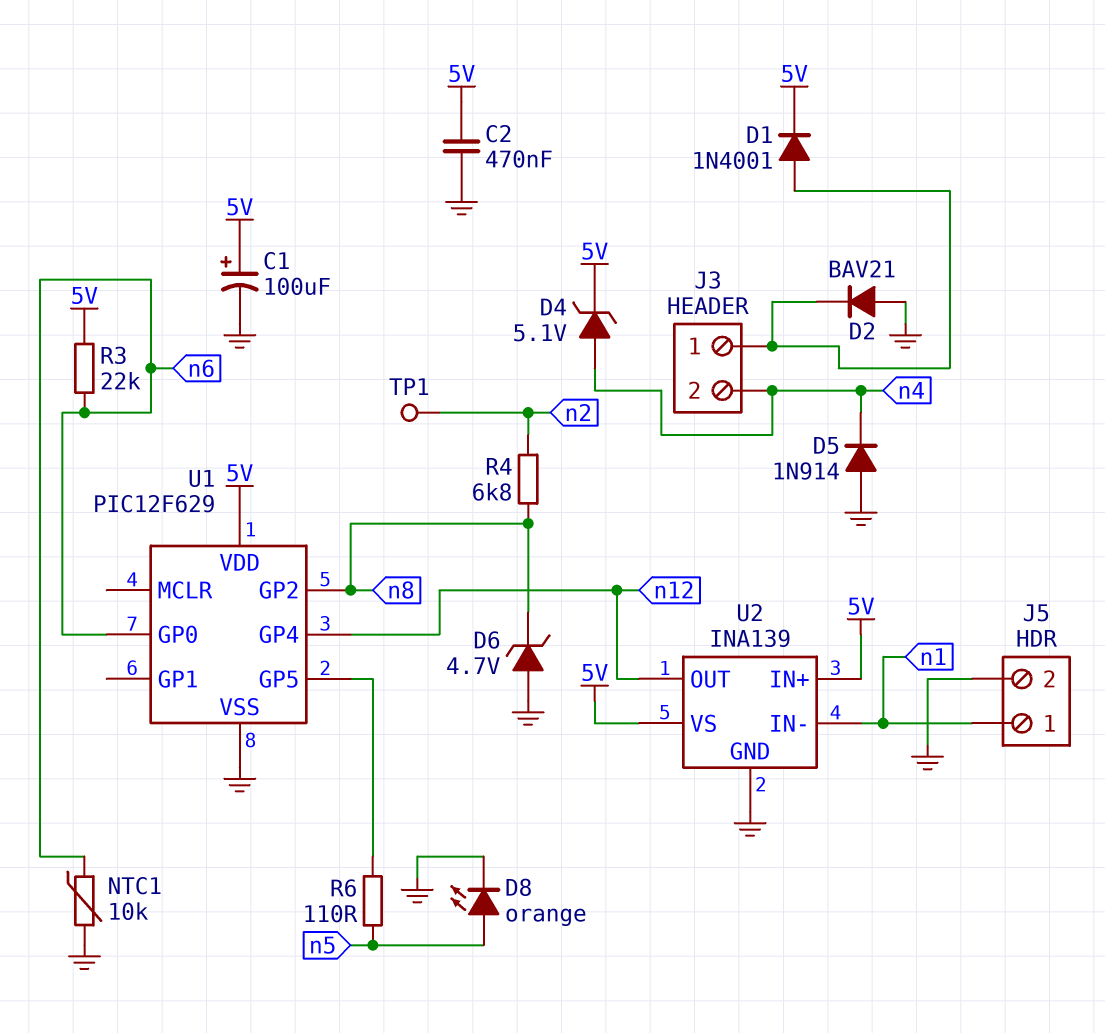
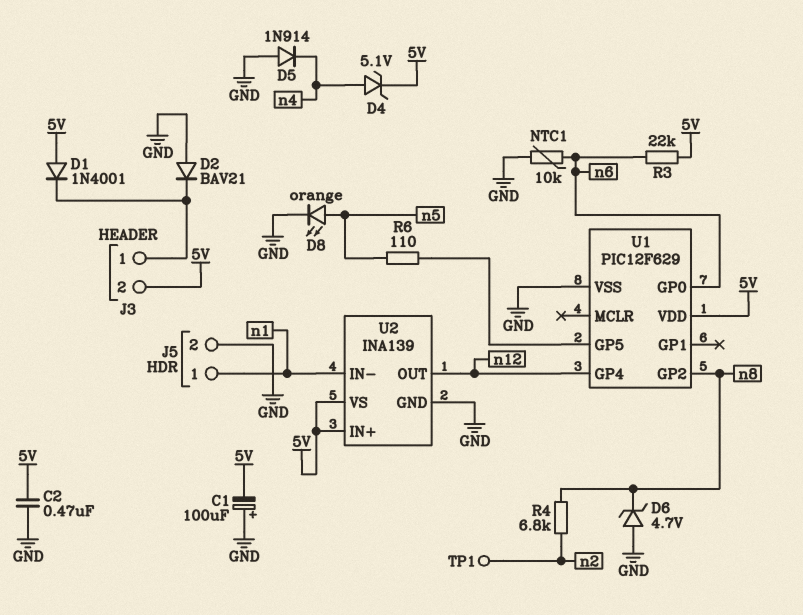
C1: 100uF (plus 5V, minus GND) -> 100uF (plus GND, minus 5V)
D1: diode 1N4001 (A J3/1, K 5V) -> diode 1N4001 (A 5V, K J3/1)
J3 pin 2: n4 -> 5V

